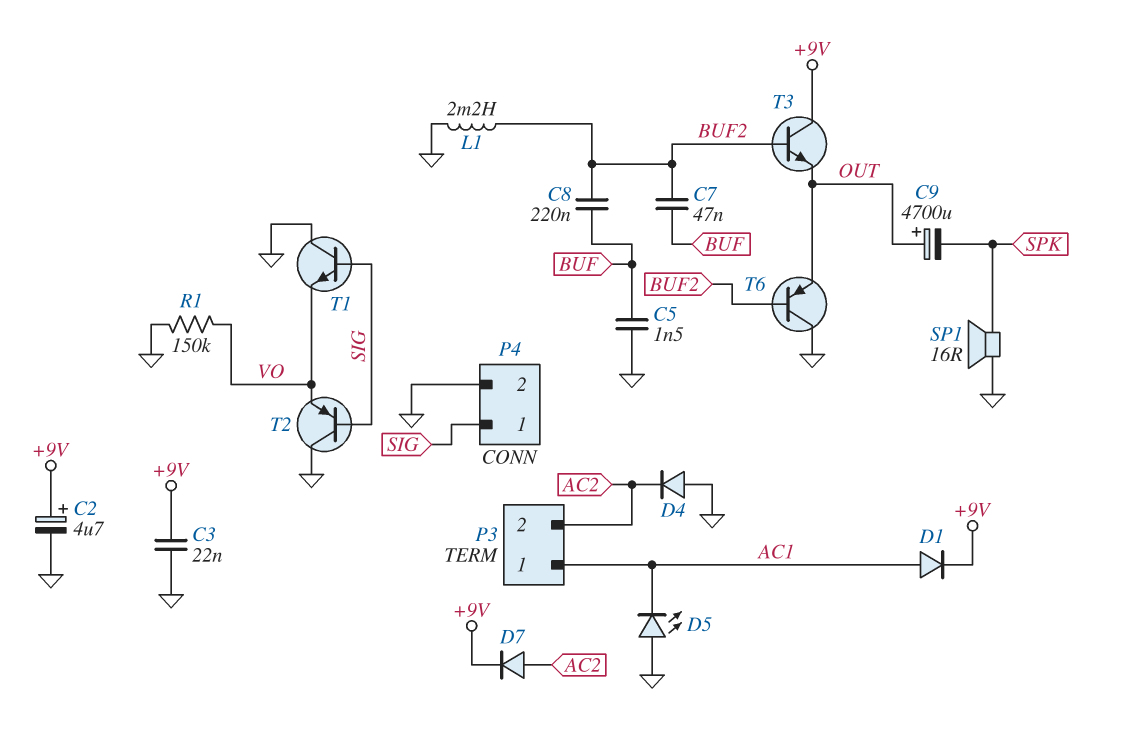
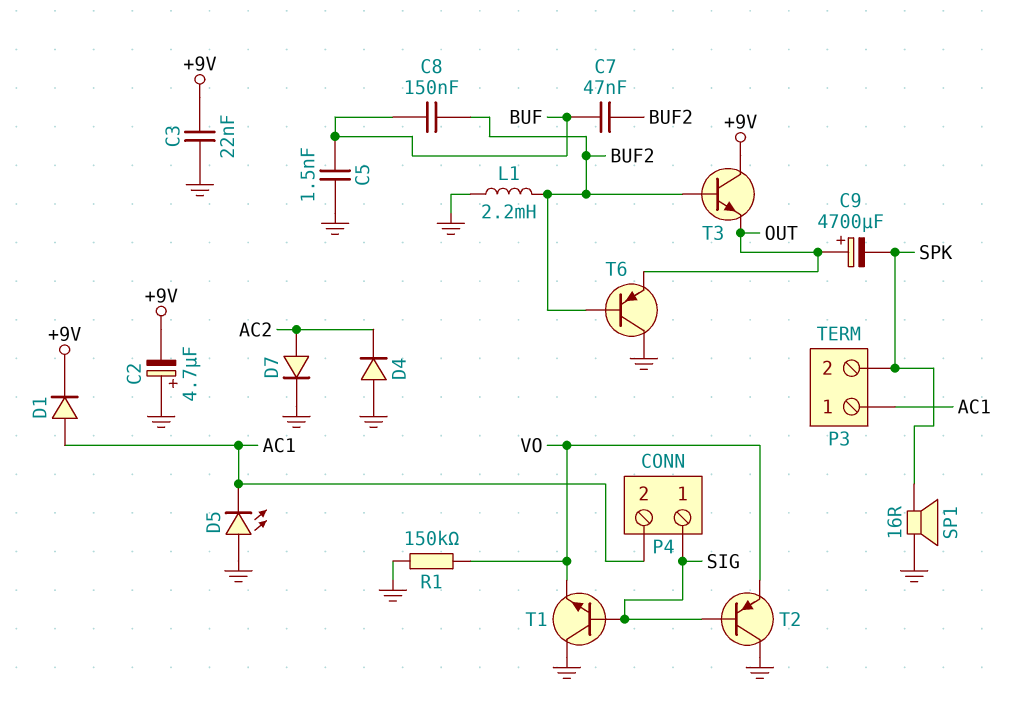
C2: 4.7uF (plus +9V, minus GND) -> 4.7uF (plus GND, minus +9V)
C8: 220nF (BUF, BUF2) -> 150nF (BUF, BUF2)
D7: diode (A AC2, K +9V) -> diode (A AC2, K GND)
P3 pin 2: AC2 -> SPK
P4 pin 2: GND -> AC1

